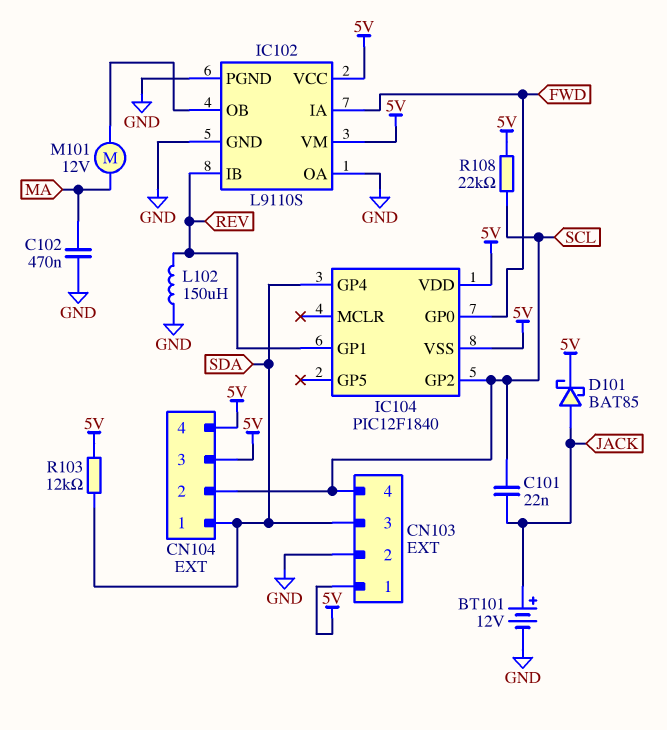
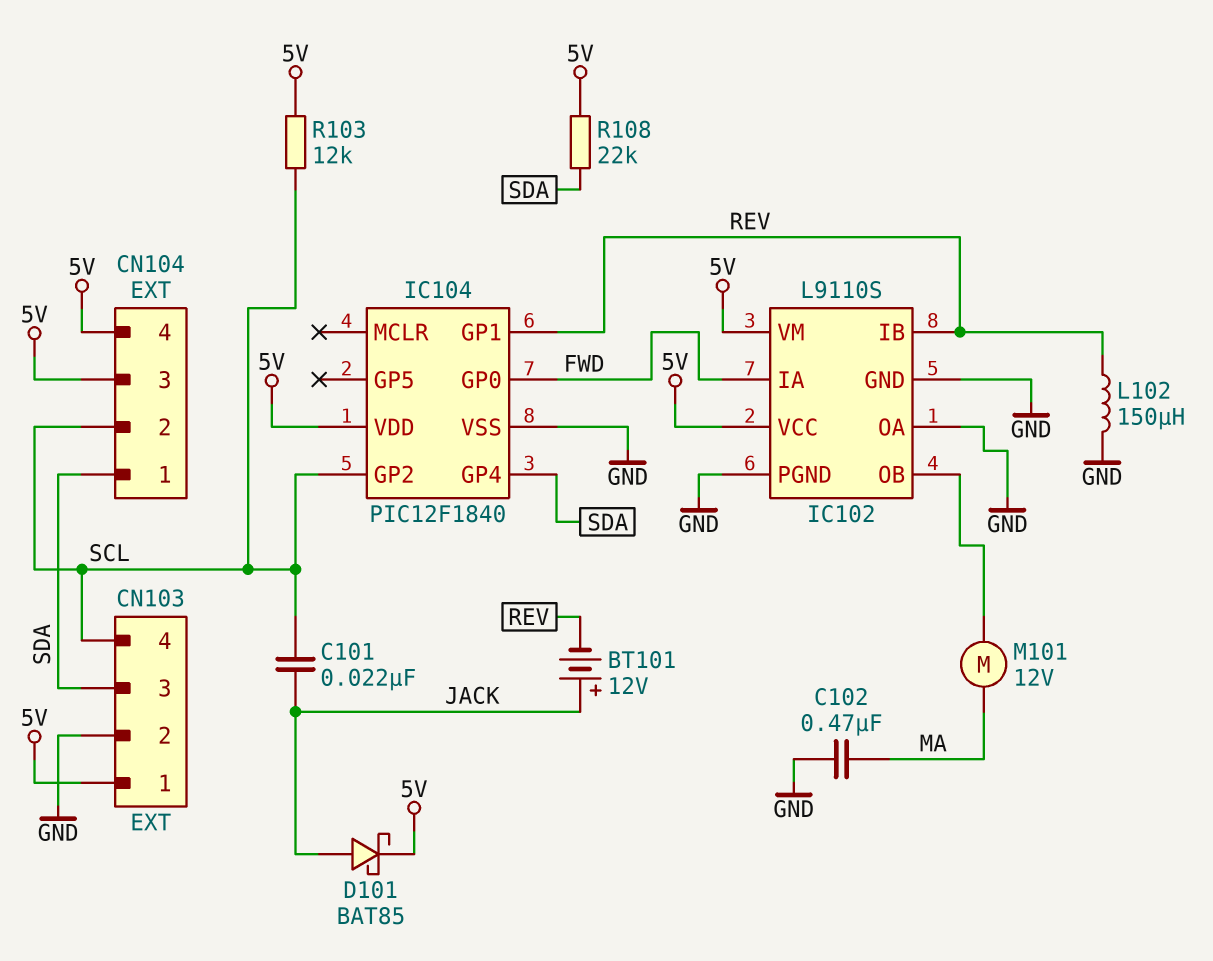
BT101: 12V (plus JACK, minus GND) -> 12V (plus JACK, minus REV)
IC104 pin VSS: 5V -> GND
R103: 12k (5V, SDA) -> 12k (5V, SCL)
R108: 22k (5V, SCL) -> 22k (5V, SDA)

